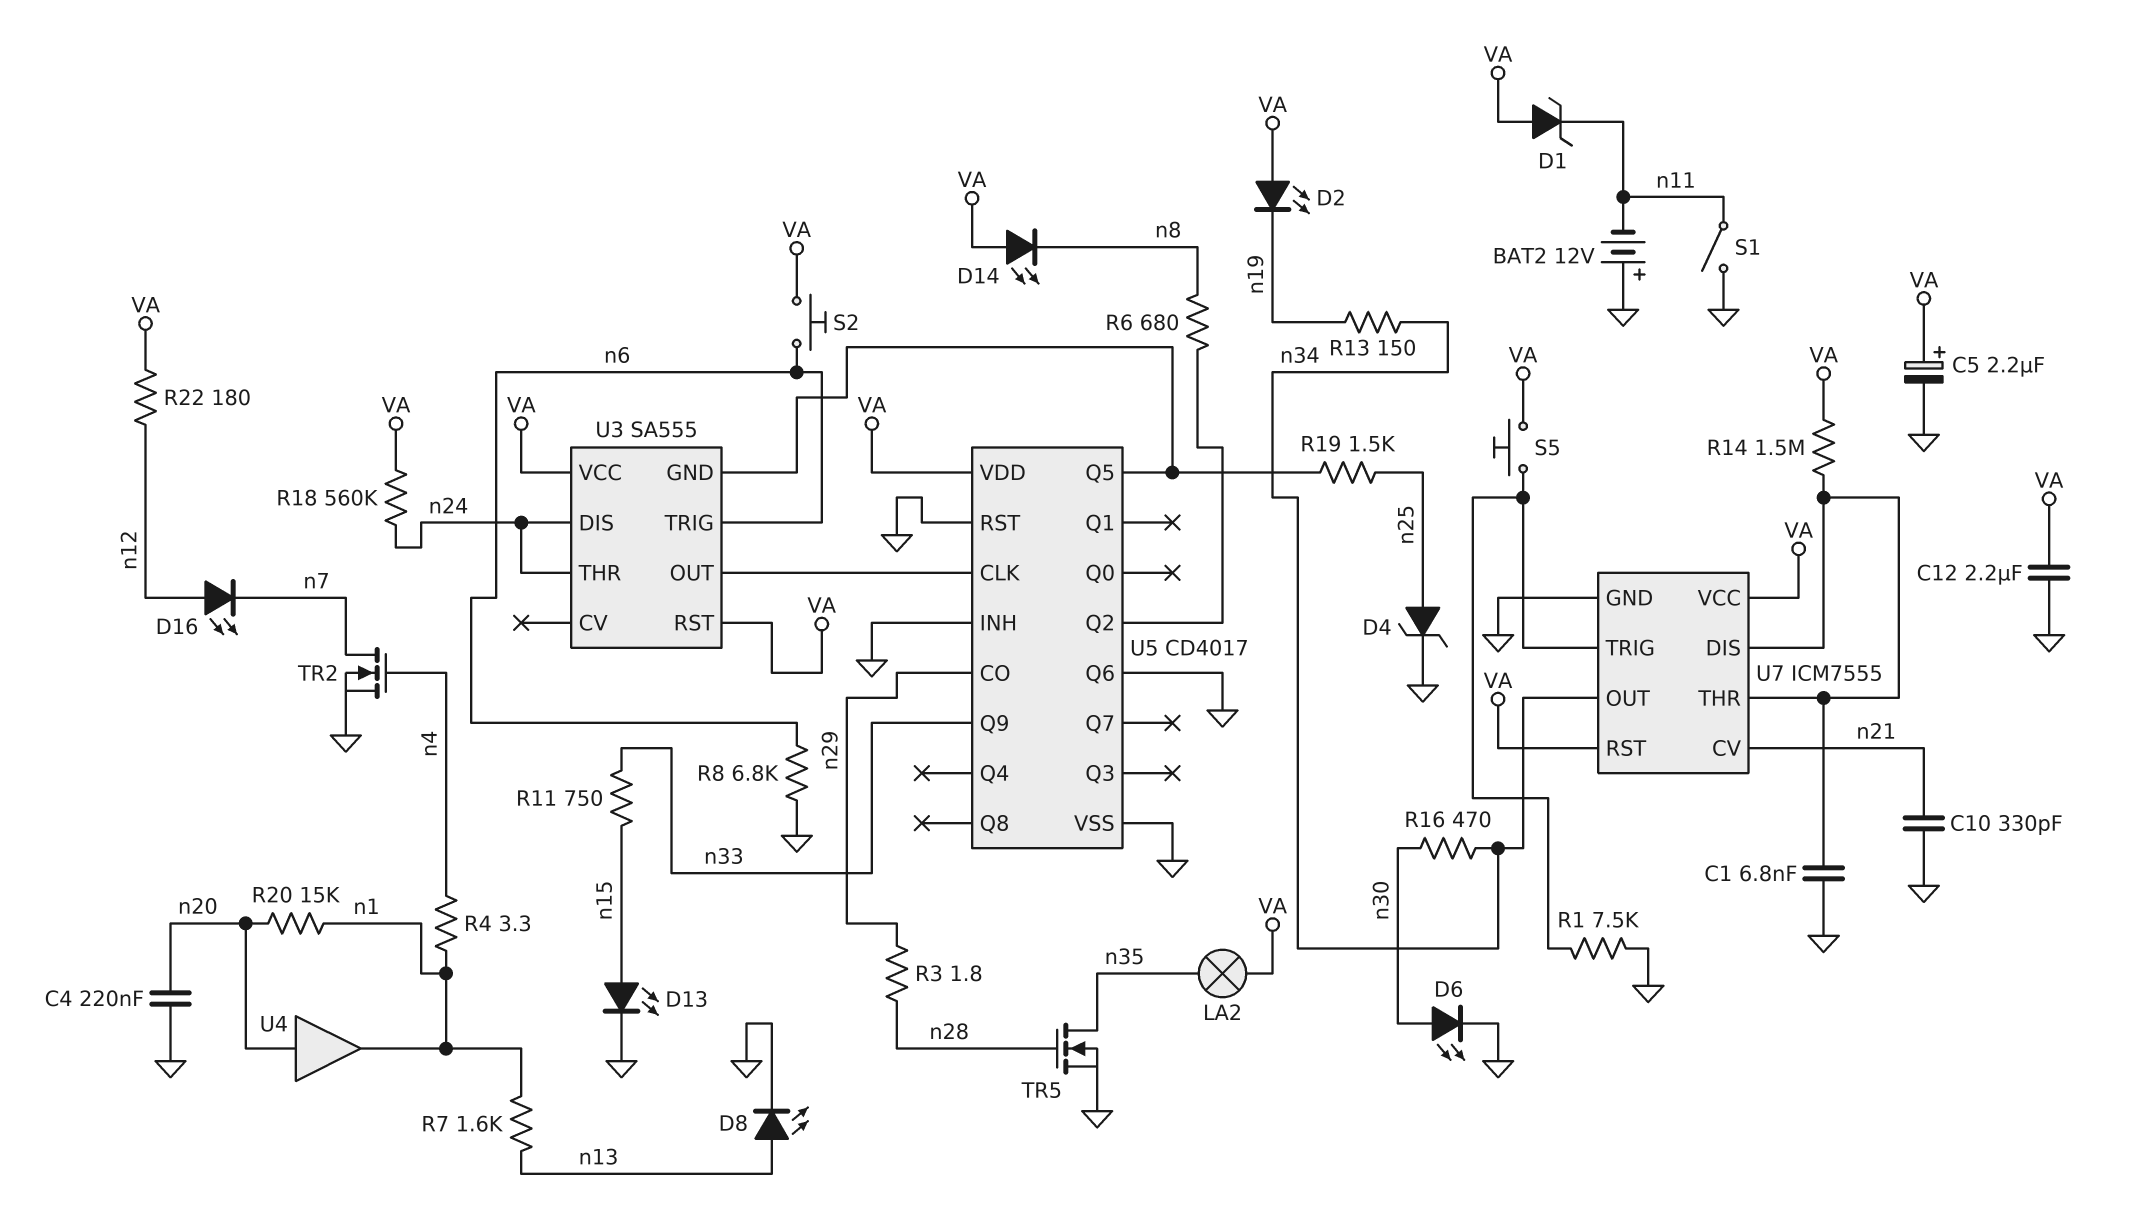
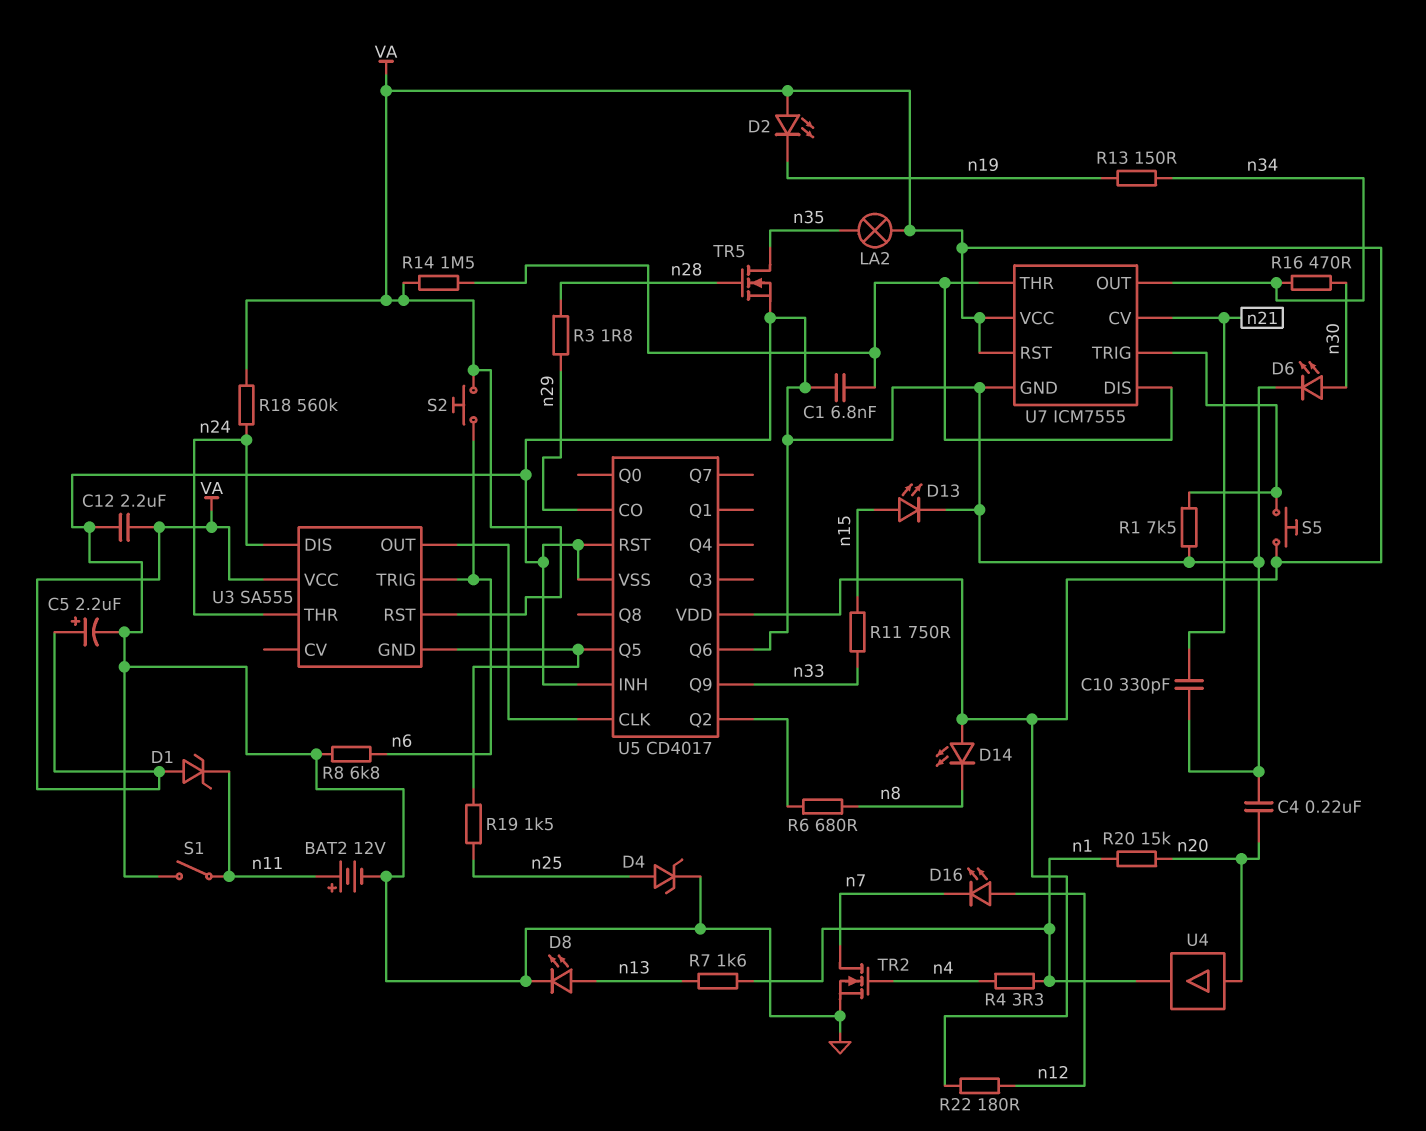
BAT2: 12V (plus GND, minus n11) -> 12V (plus n11, minus GND)

